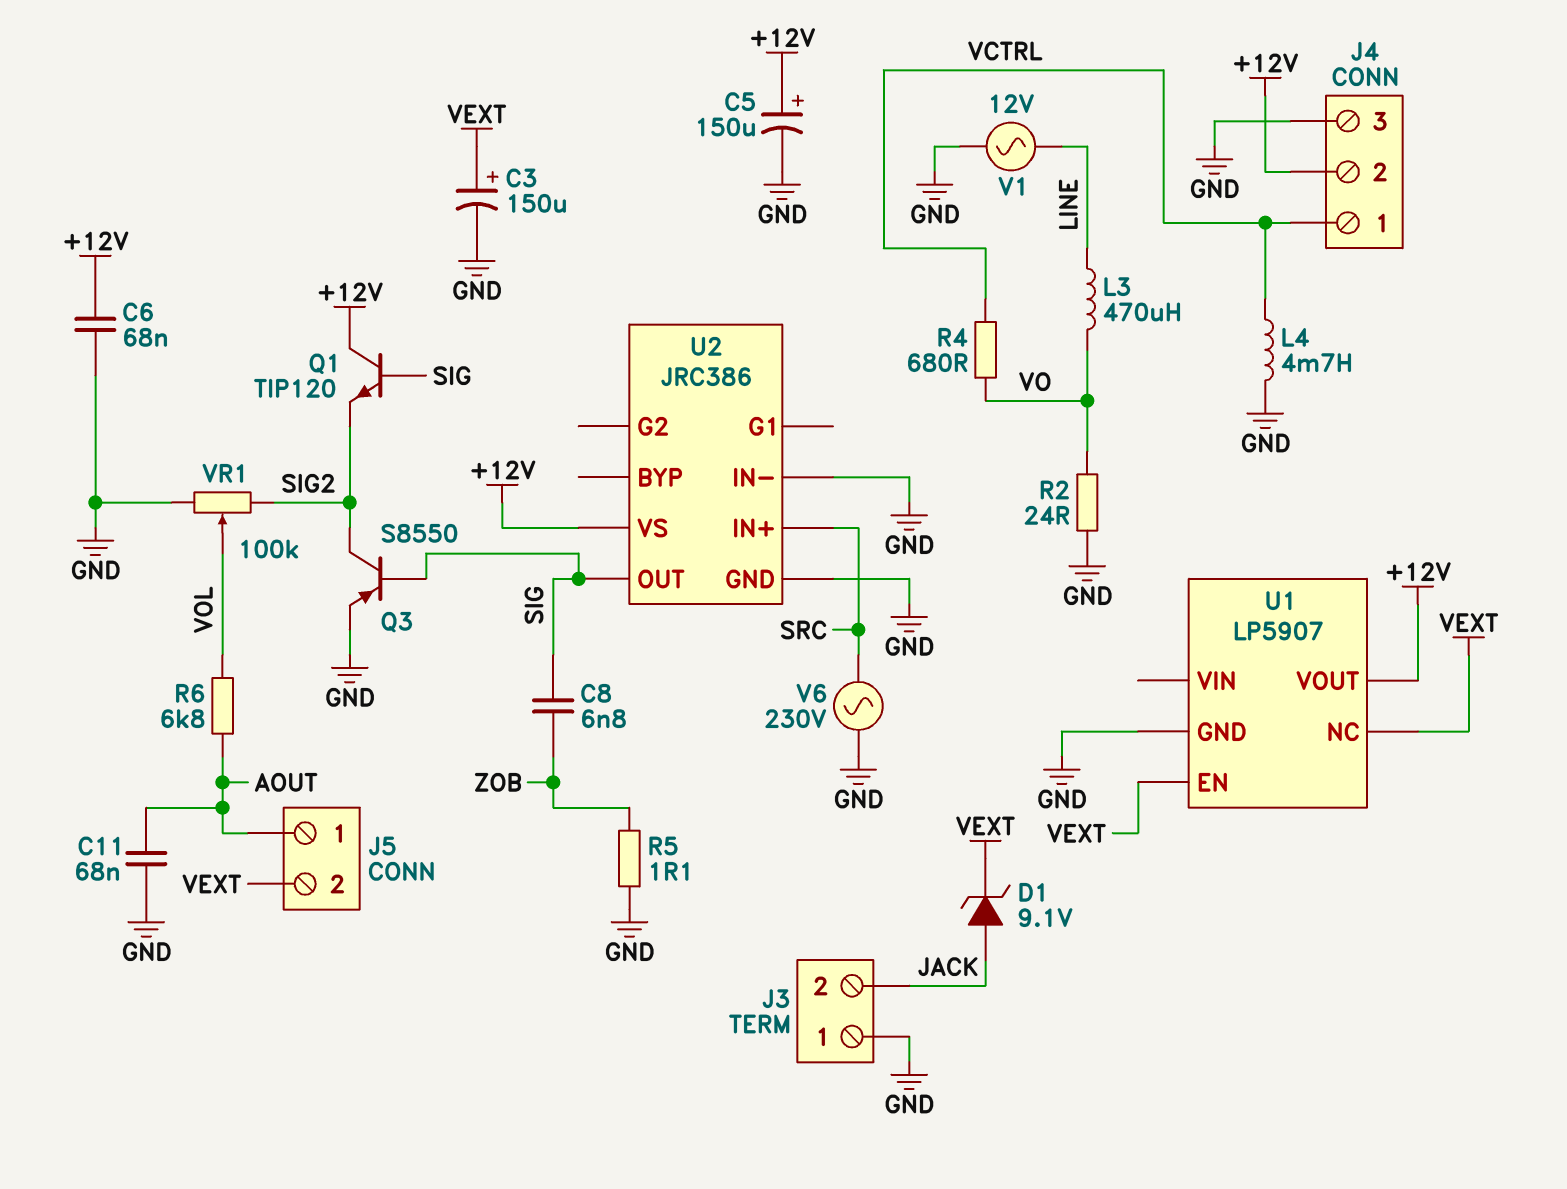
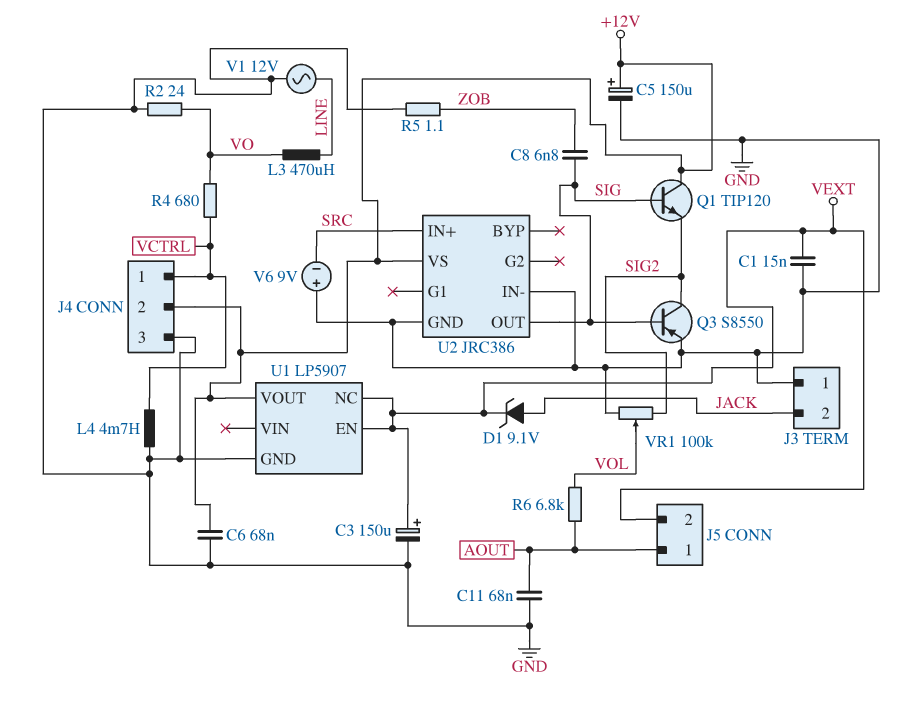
C1: none -> 15nF (GND, VEXT)
V6: AC 230V (GND, SRC) -> 9V (plus GND, minus SRC)

